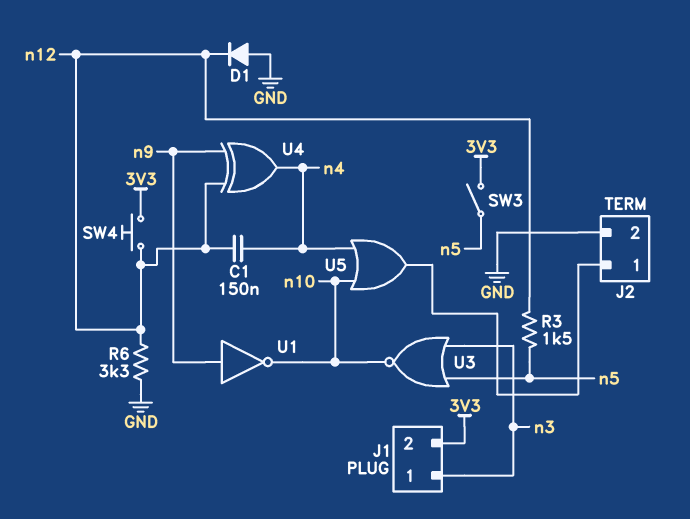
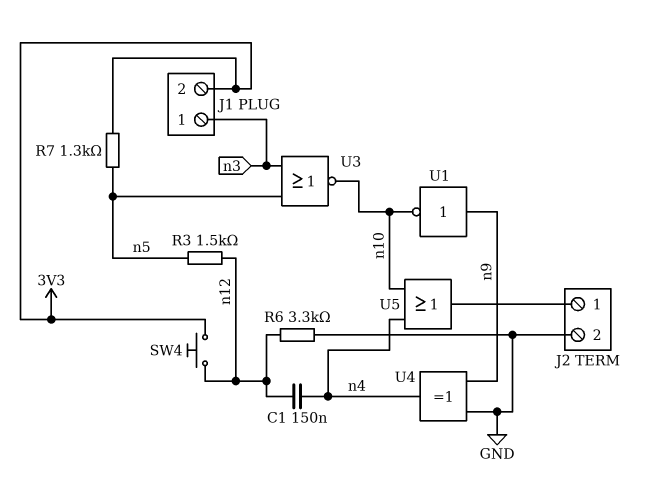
D1: diode (A GND, K n12) -> none
R7: none -> 1.3k (3V3, n5)
SW3: switch (3V3, n5) -> none
U4: XOR (in n9, in n12, out n4) -> XOR (in GND, in n9, out n4)

